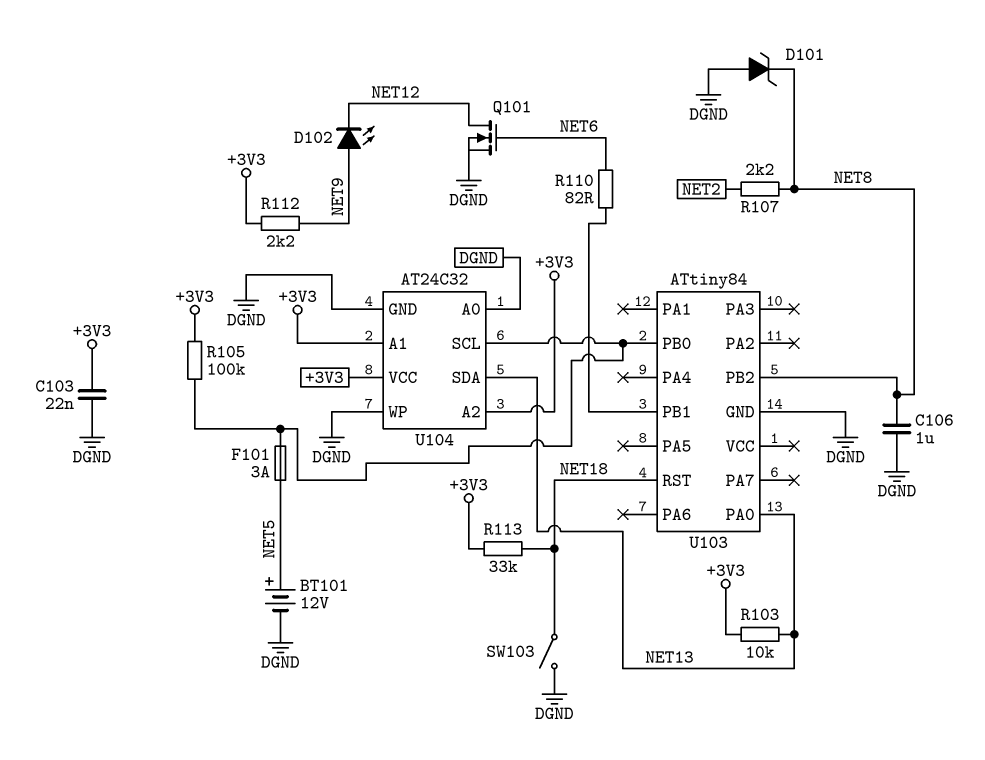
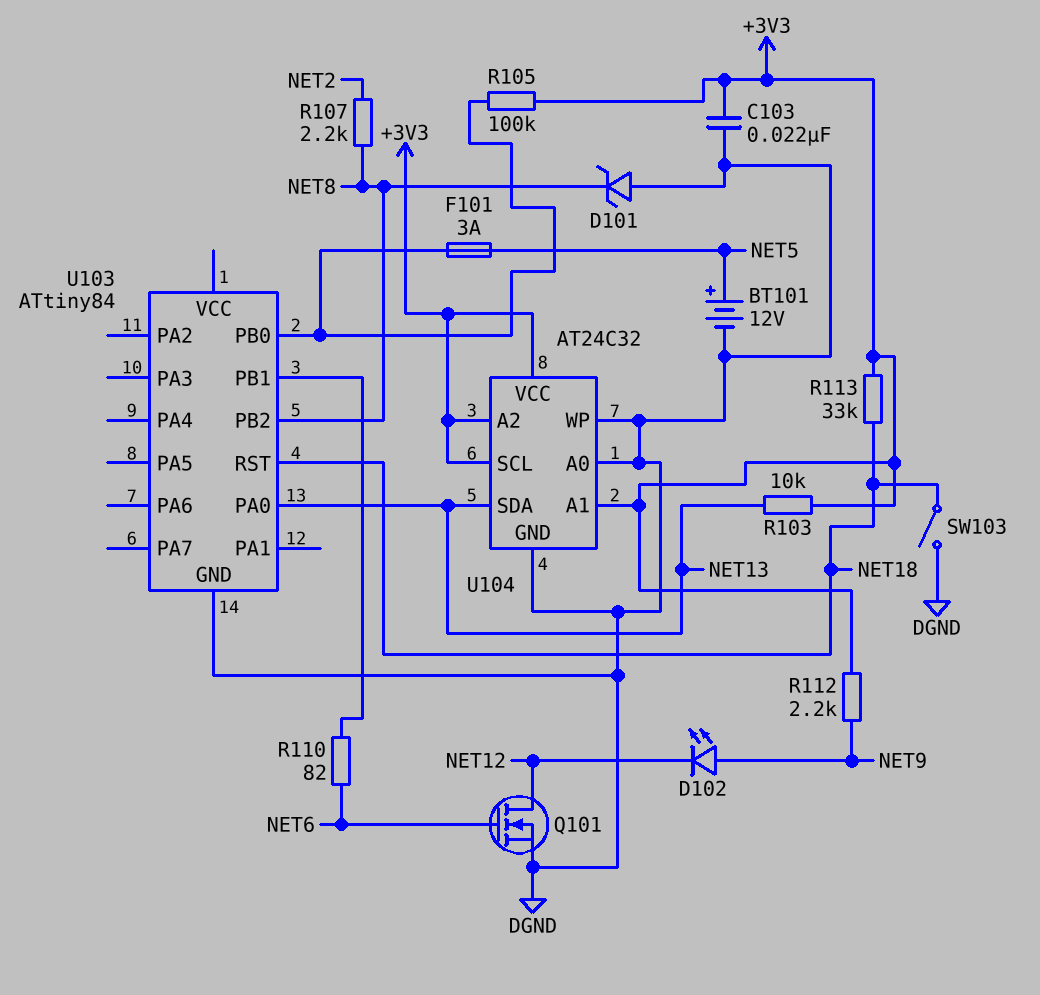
C106: 1uF (DGND, NET8) -> none
U104 pin SCL: U103/PB0 -> +3V3

